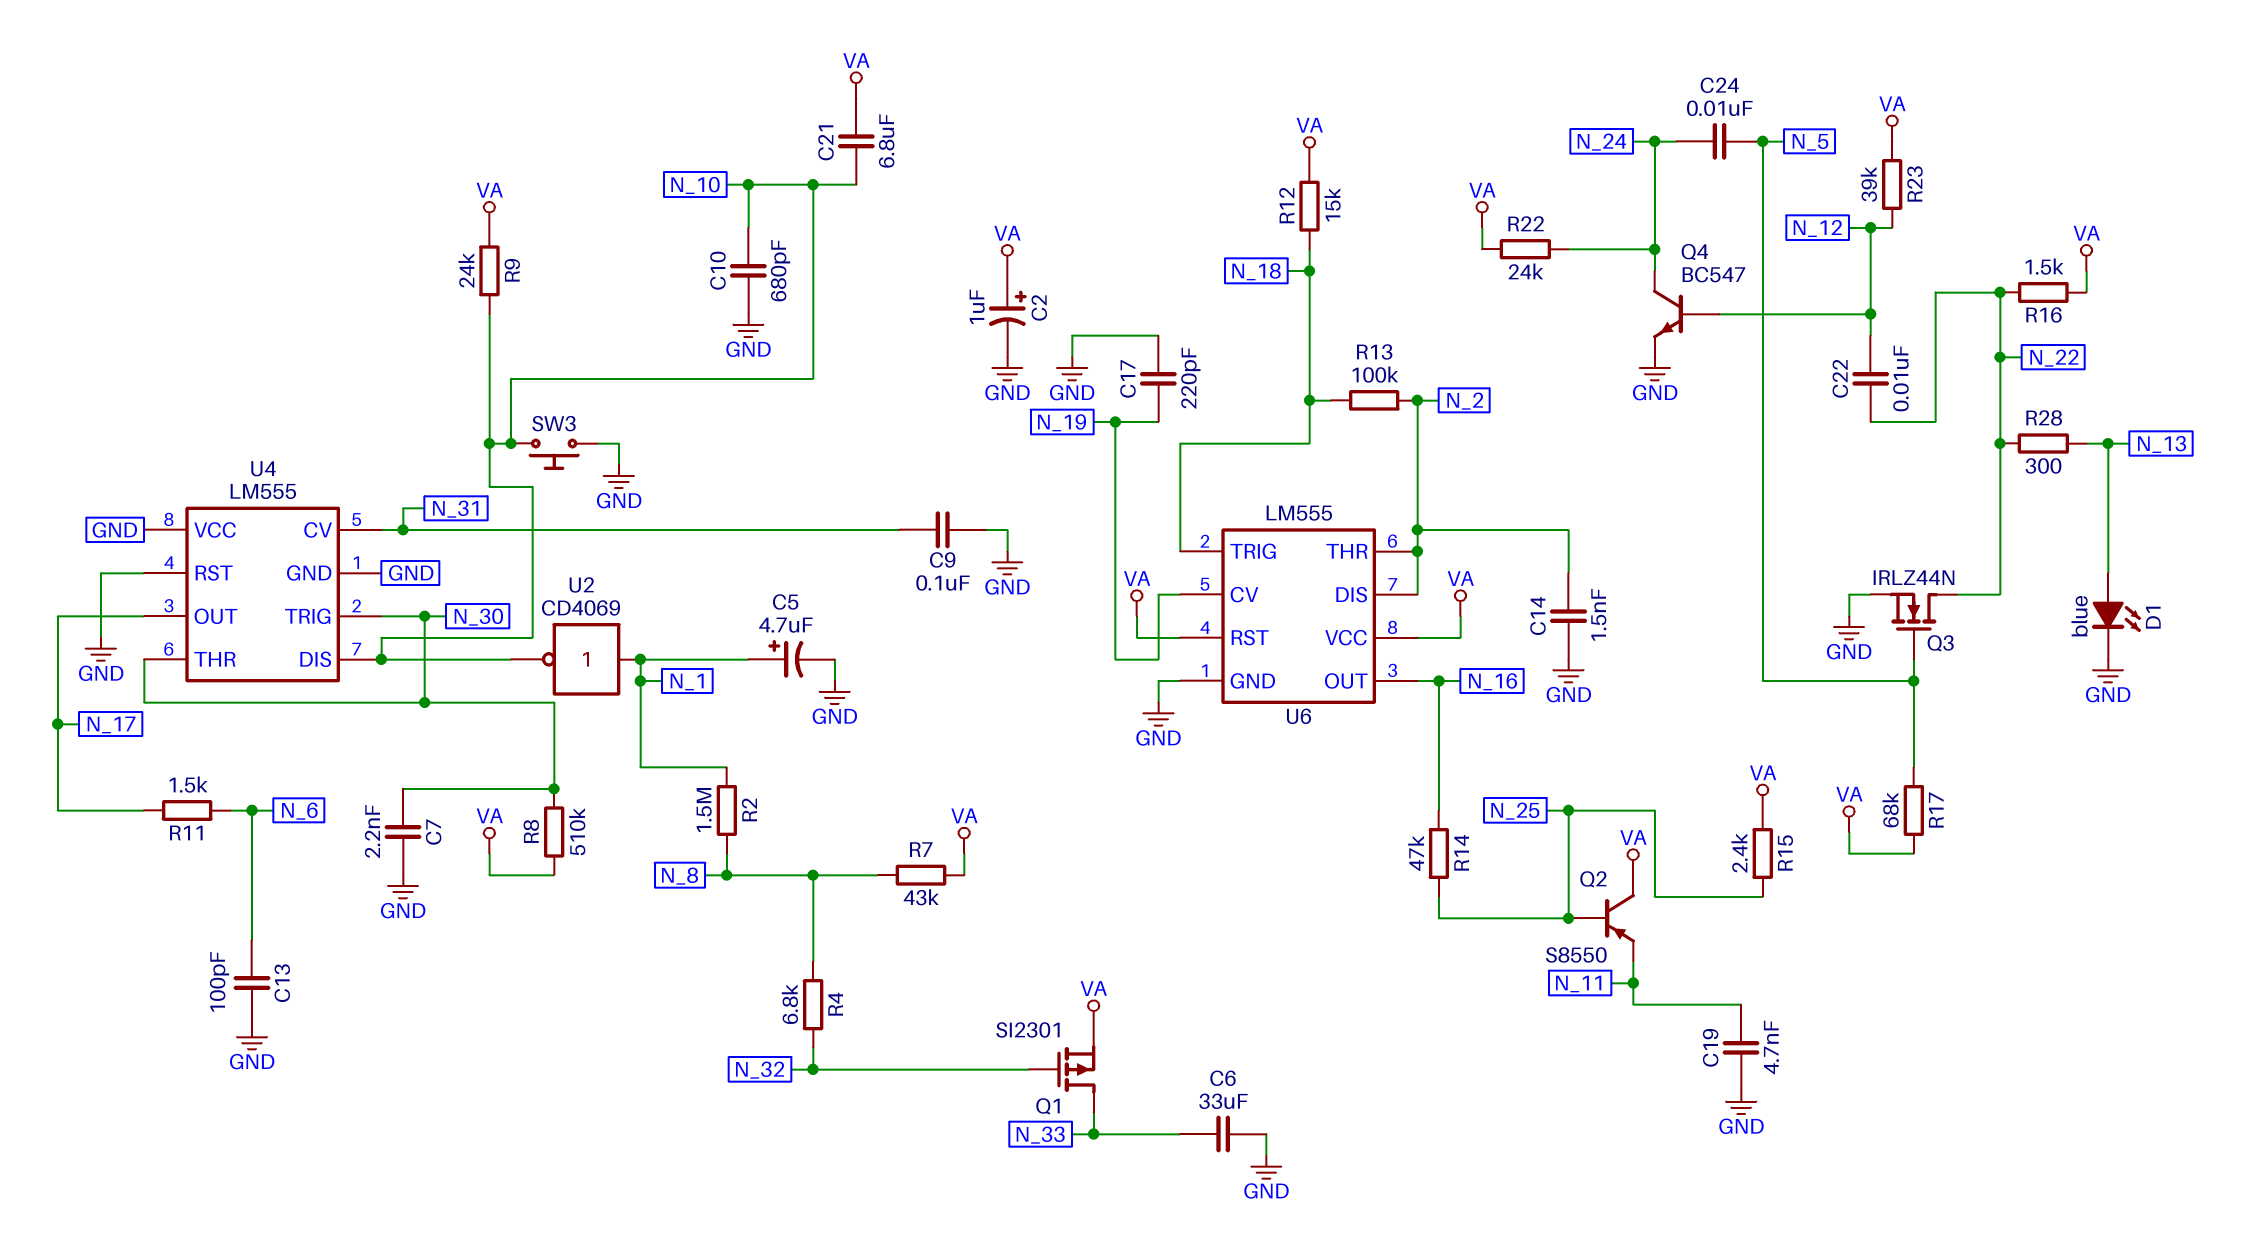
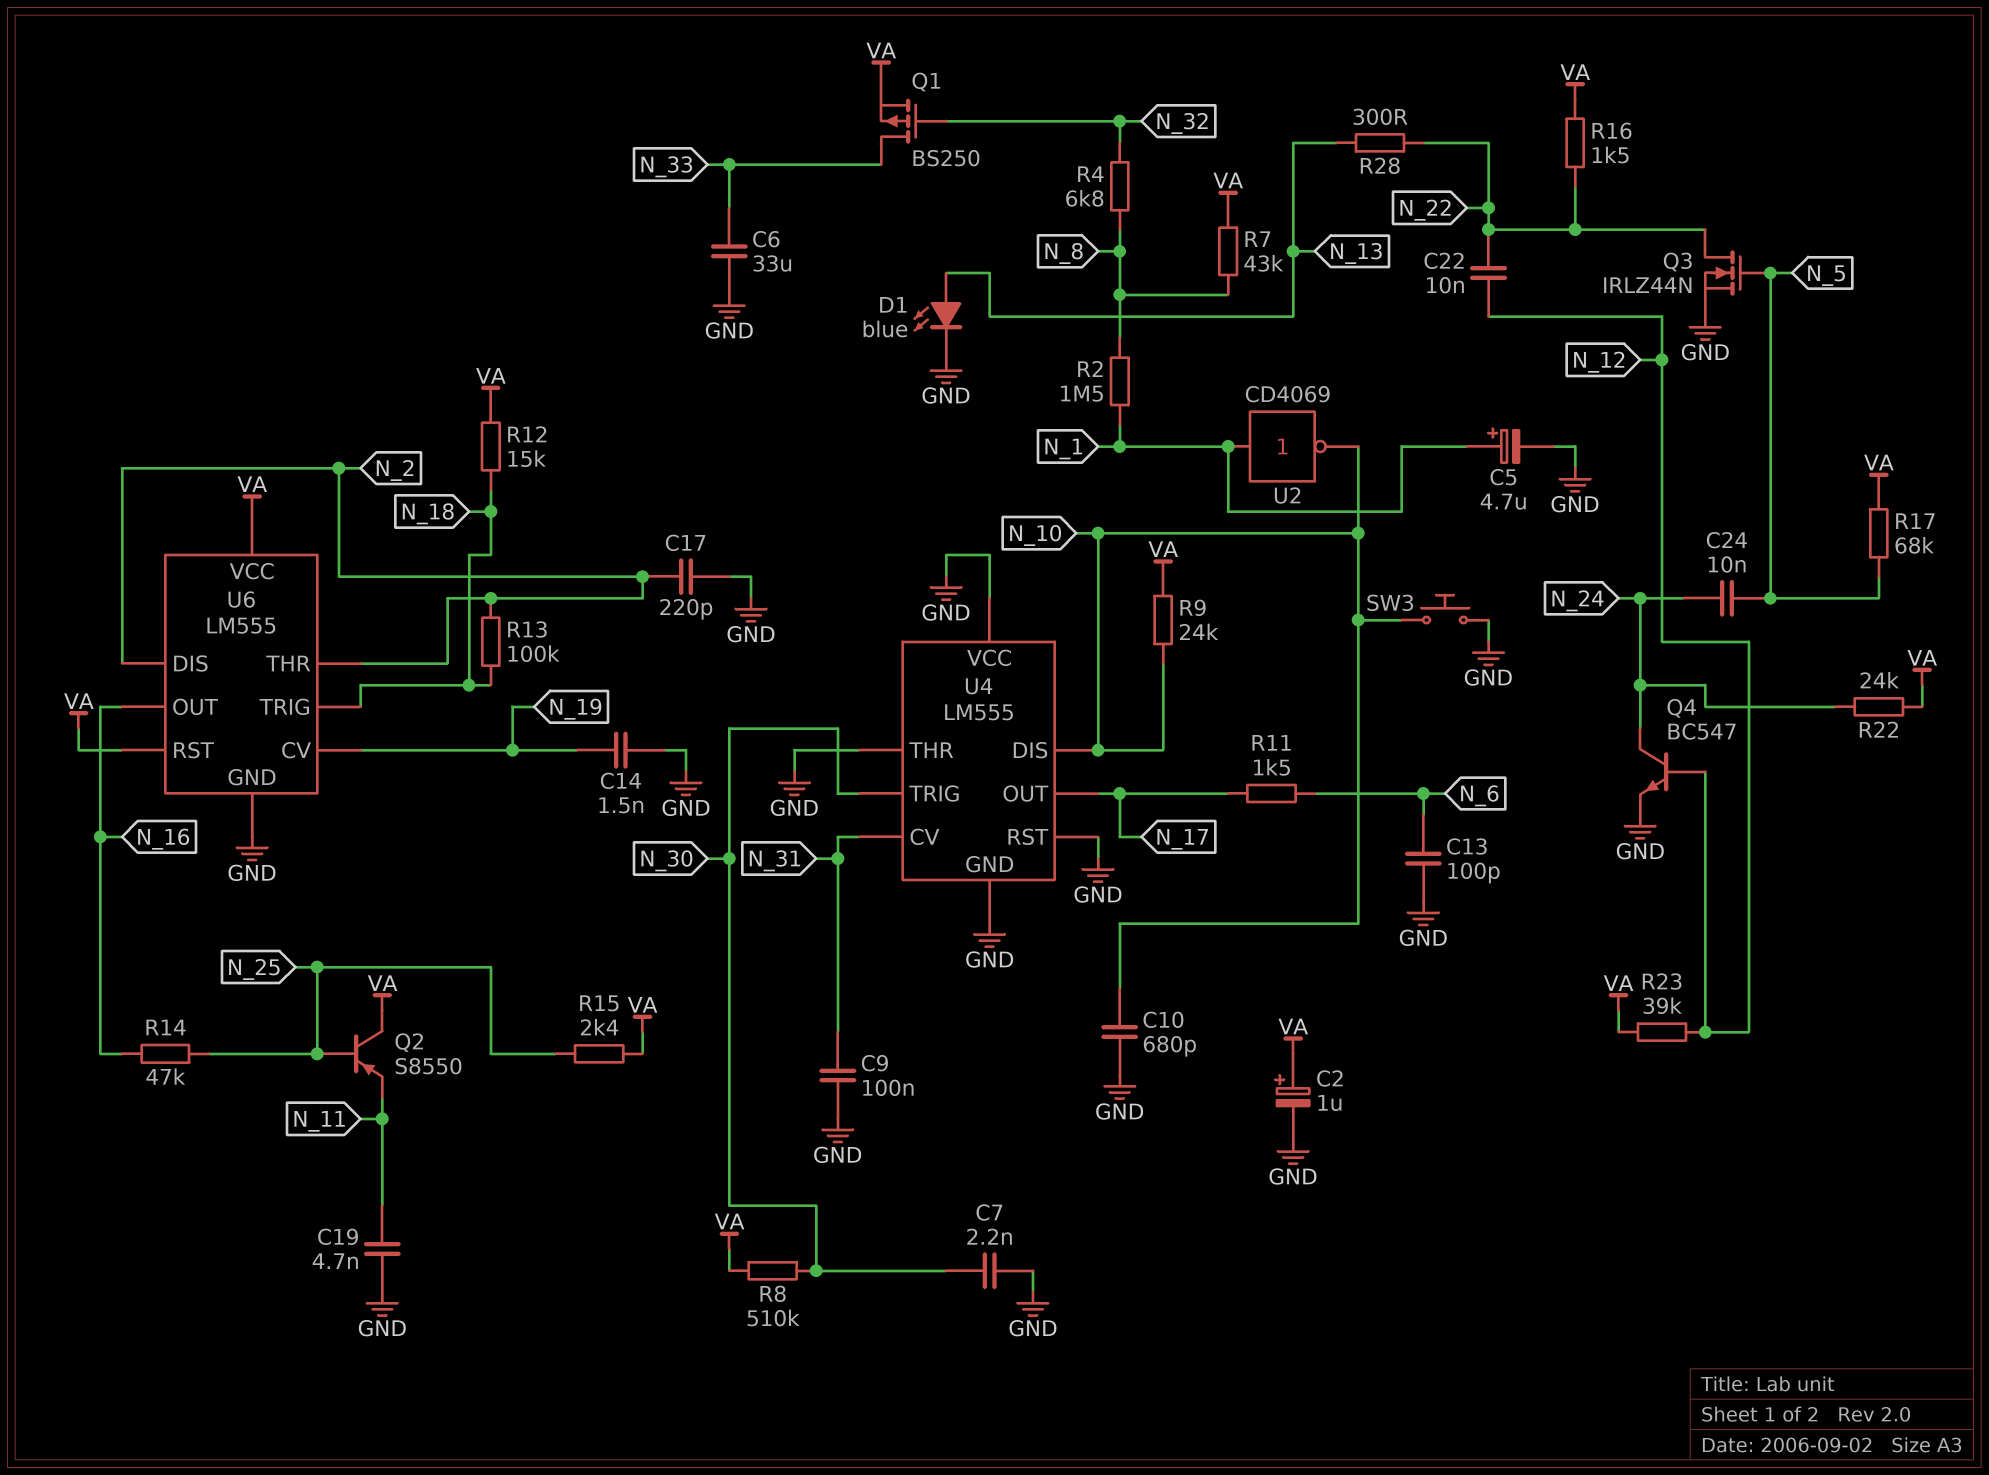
C14: 1.5nF (GND, N_2) -> 1.5nF (GND, N_19)
C17: 220pF (GND, N_19) -> 220pF (GND, N_2)
C21: 6.8uF (N_10, VA) -> none
Q1: PMOS SI2301 (G N_32, D N_33, S VA) -> PMOS BS250 (G N_32, D N_33, S VA)
U4 pin THR: N_30 -> GND

